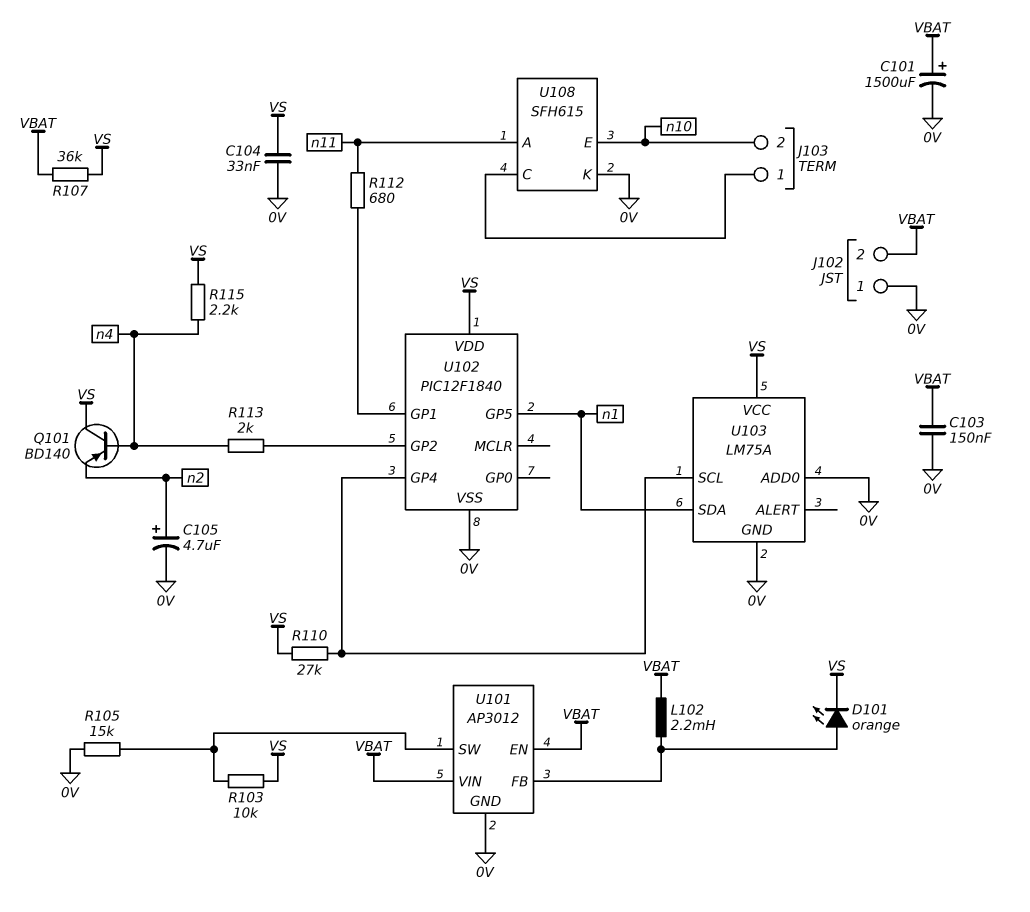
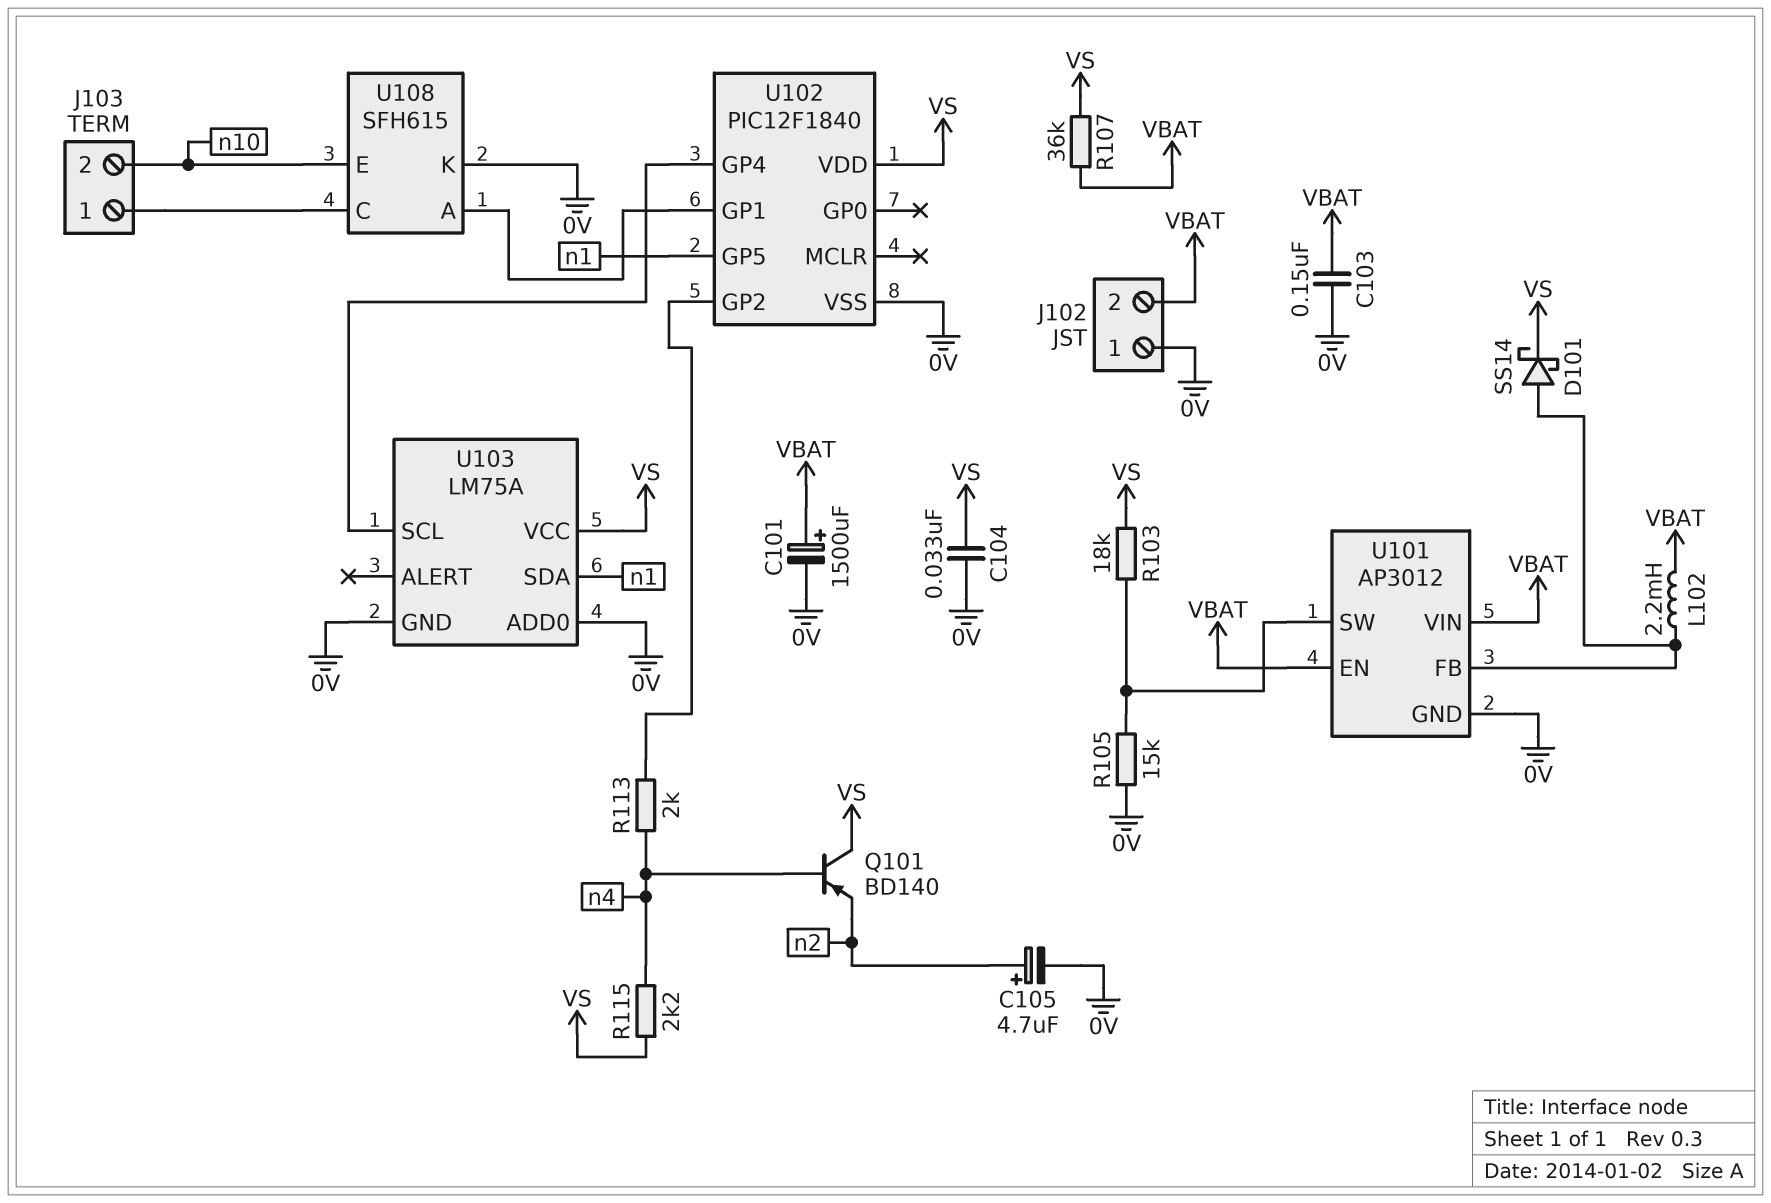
D101: LED orange (A U101/FB, K VS) -> schottky SS14 (A U101/FB, K VS)
R103: 10k (U101/SW, VS) -> 18k (U101/SW, VS)
R110: 27k (U102/GP4, VS) -> none
R112: 680 (U102/GP1, n11) -> none
U108 pin A: n11 -> U102/GP1

